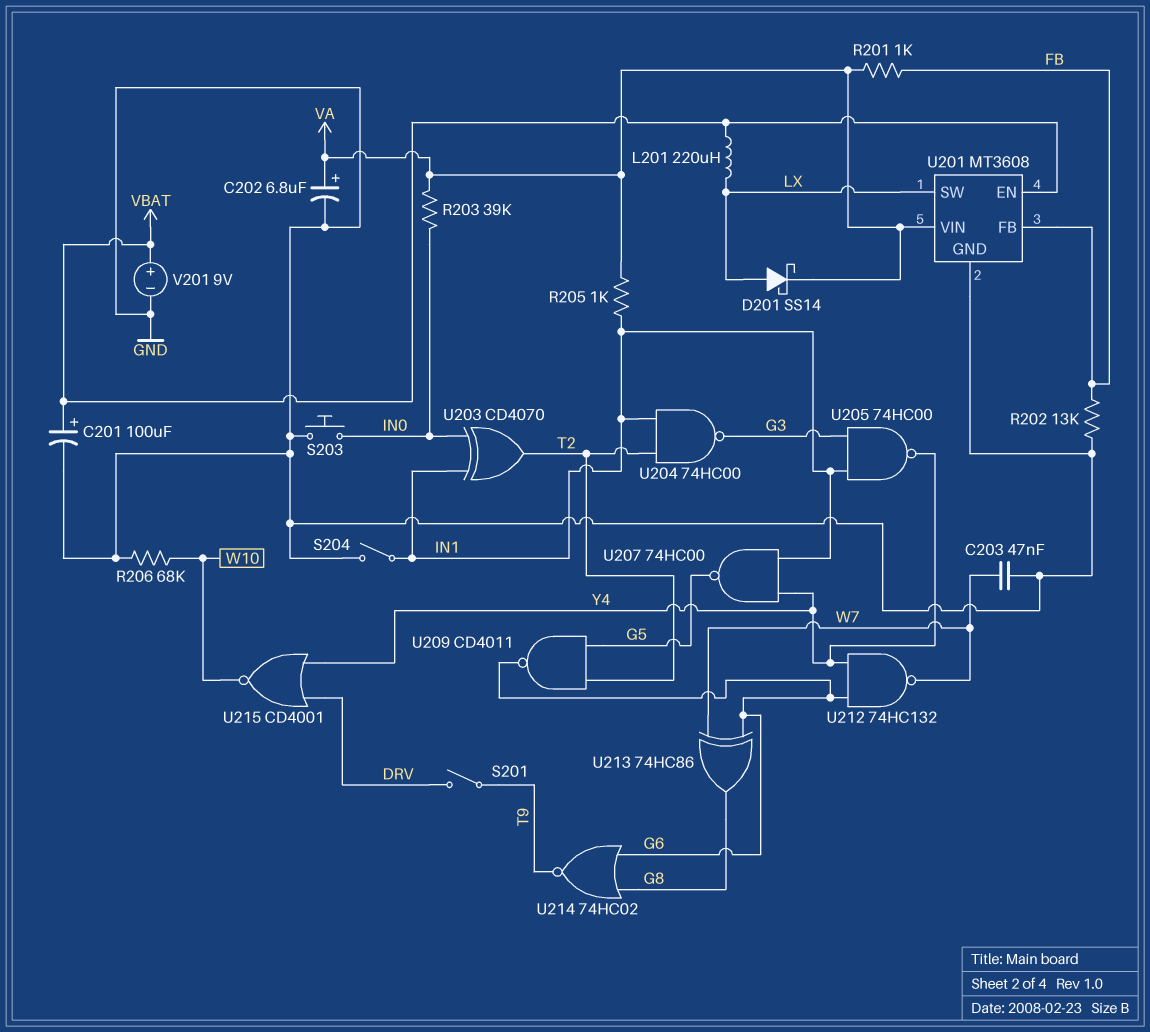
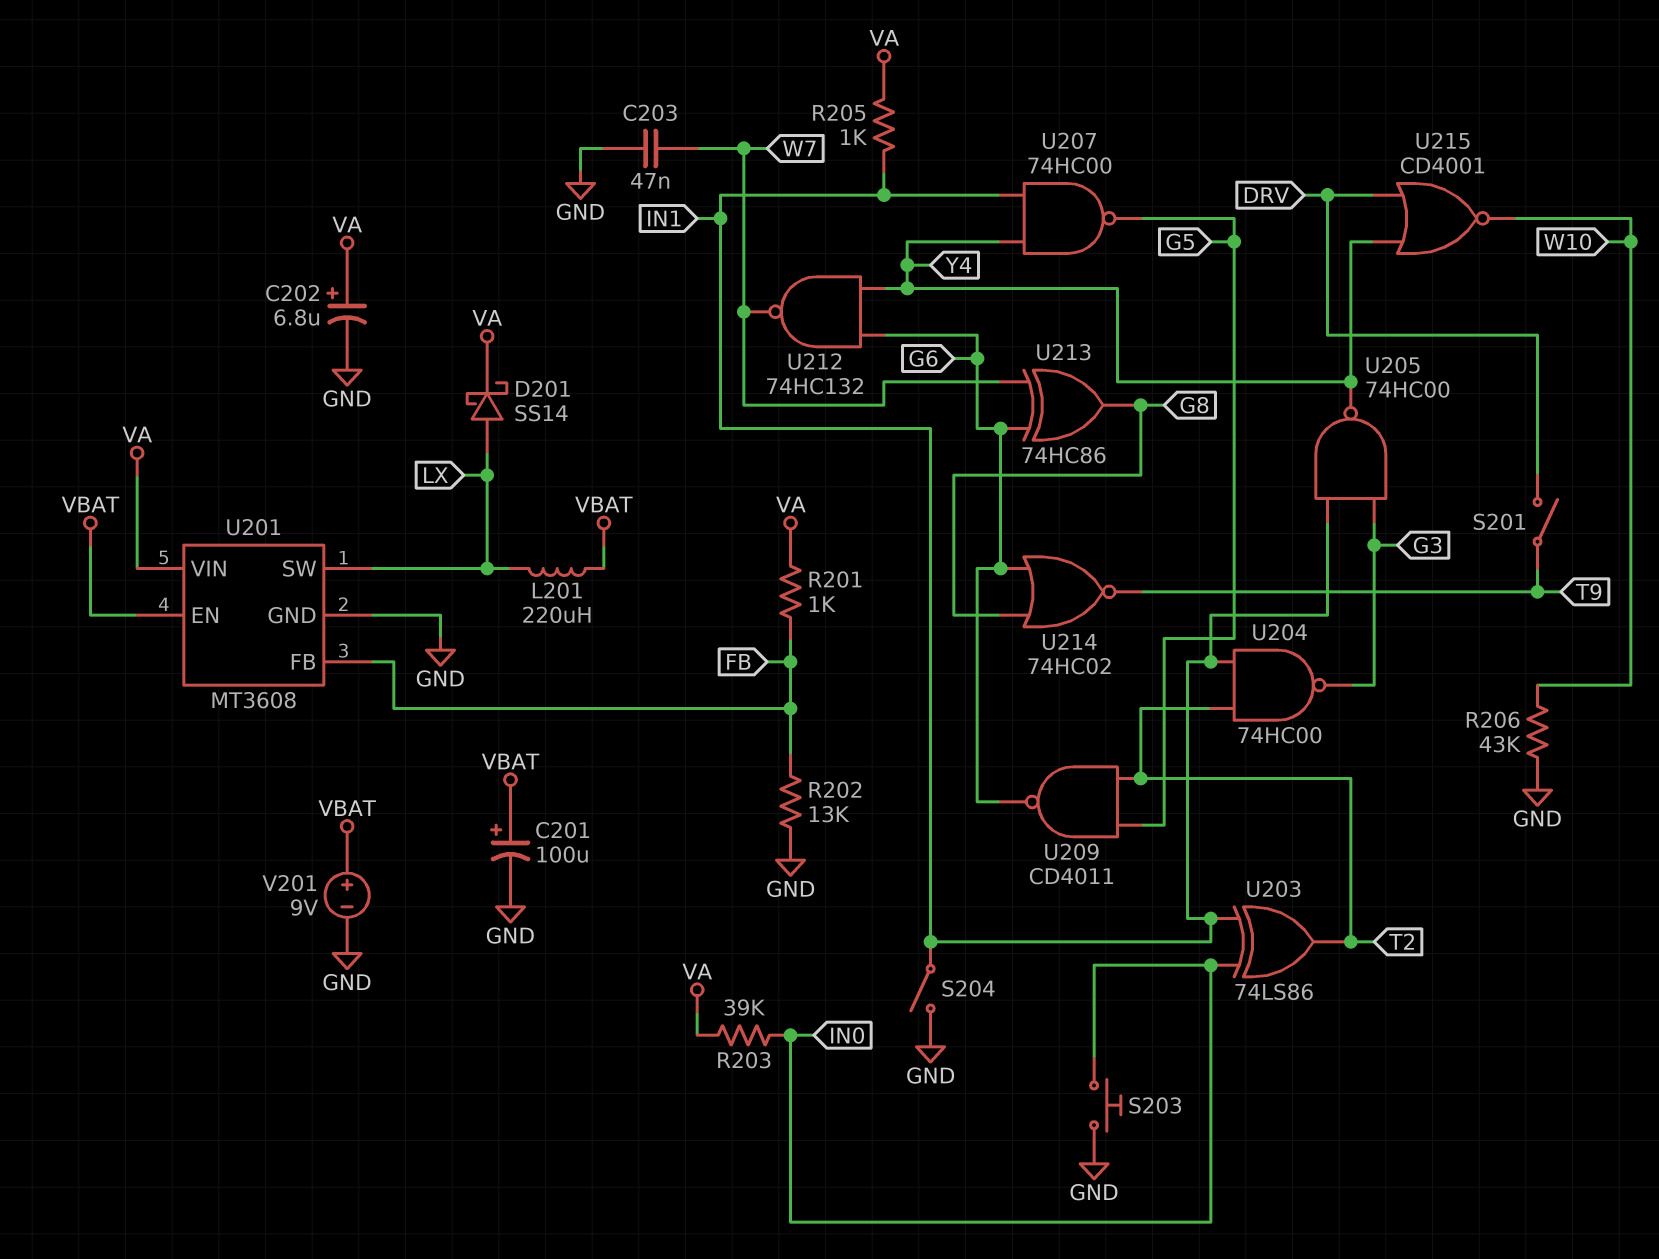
R206: 68k (GND, W10) -> 43k (GND, W10)
U203: XOR CD4070 (in IN0, in IN1, out T2) -> XOR 74LS86 (in IN0, in IN1, out T2)

